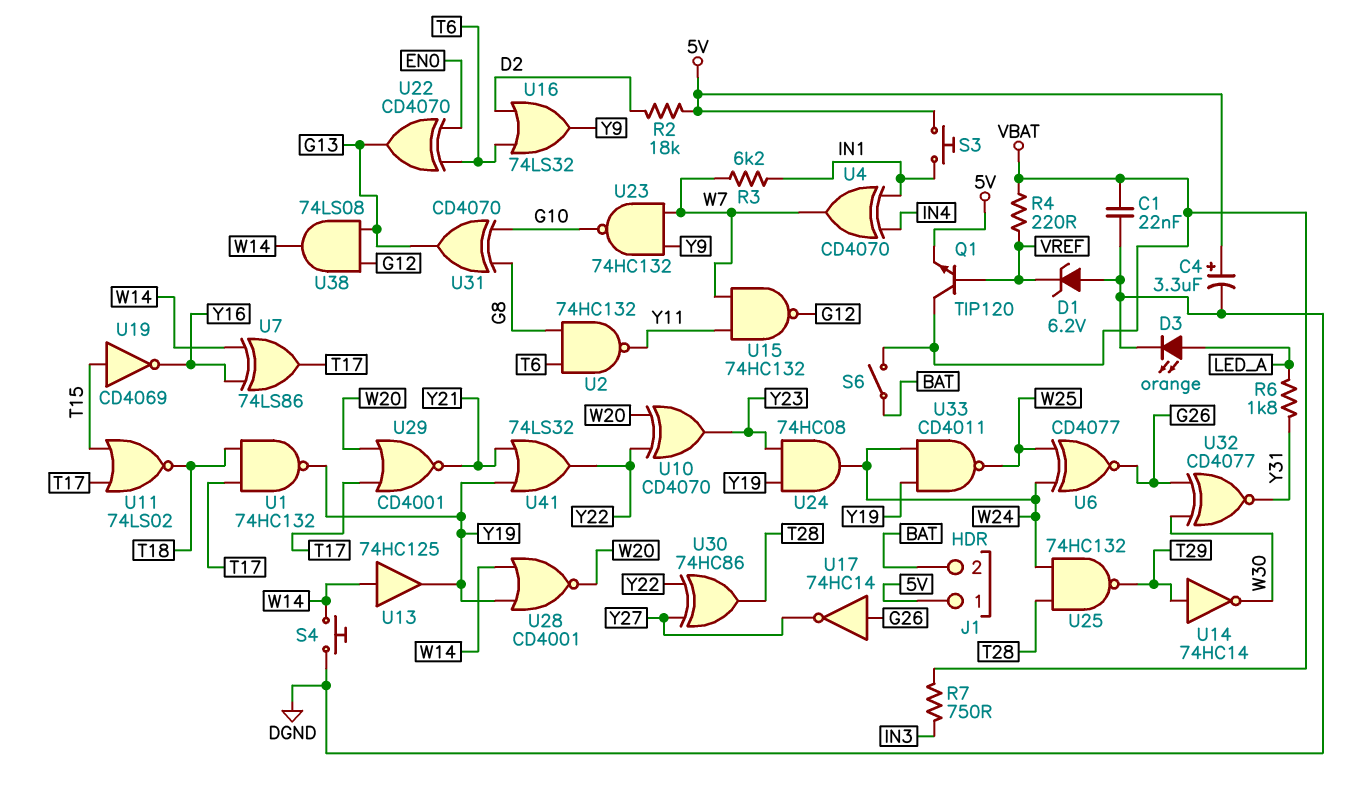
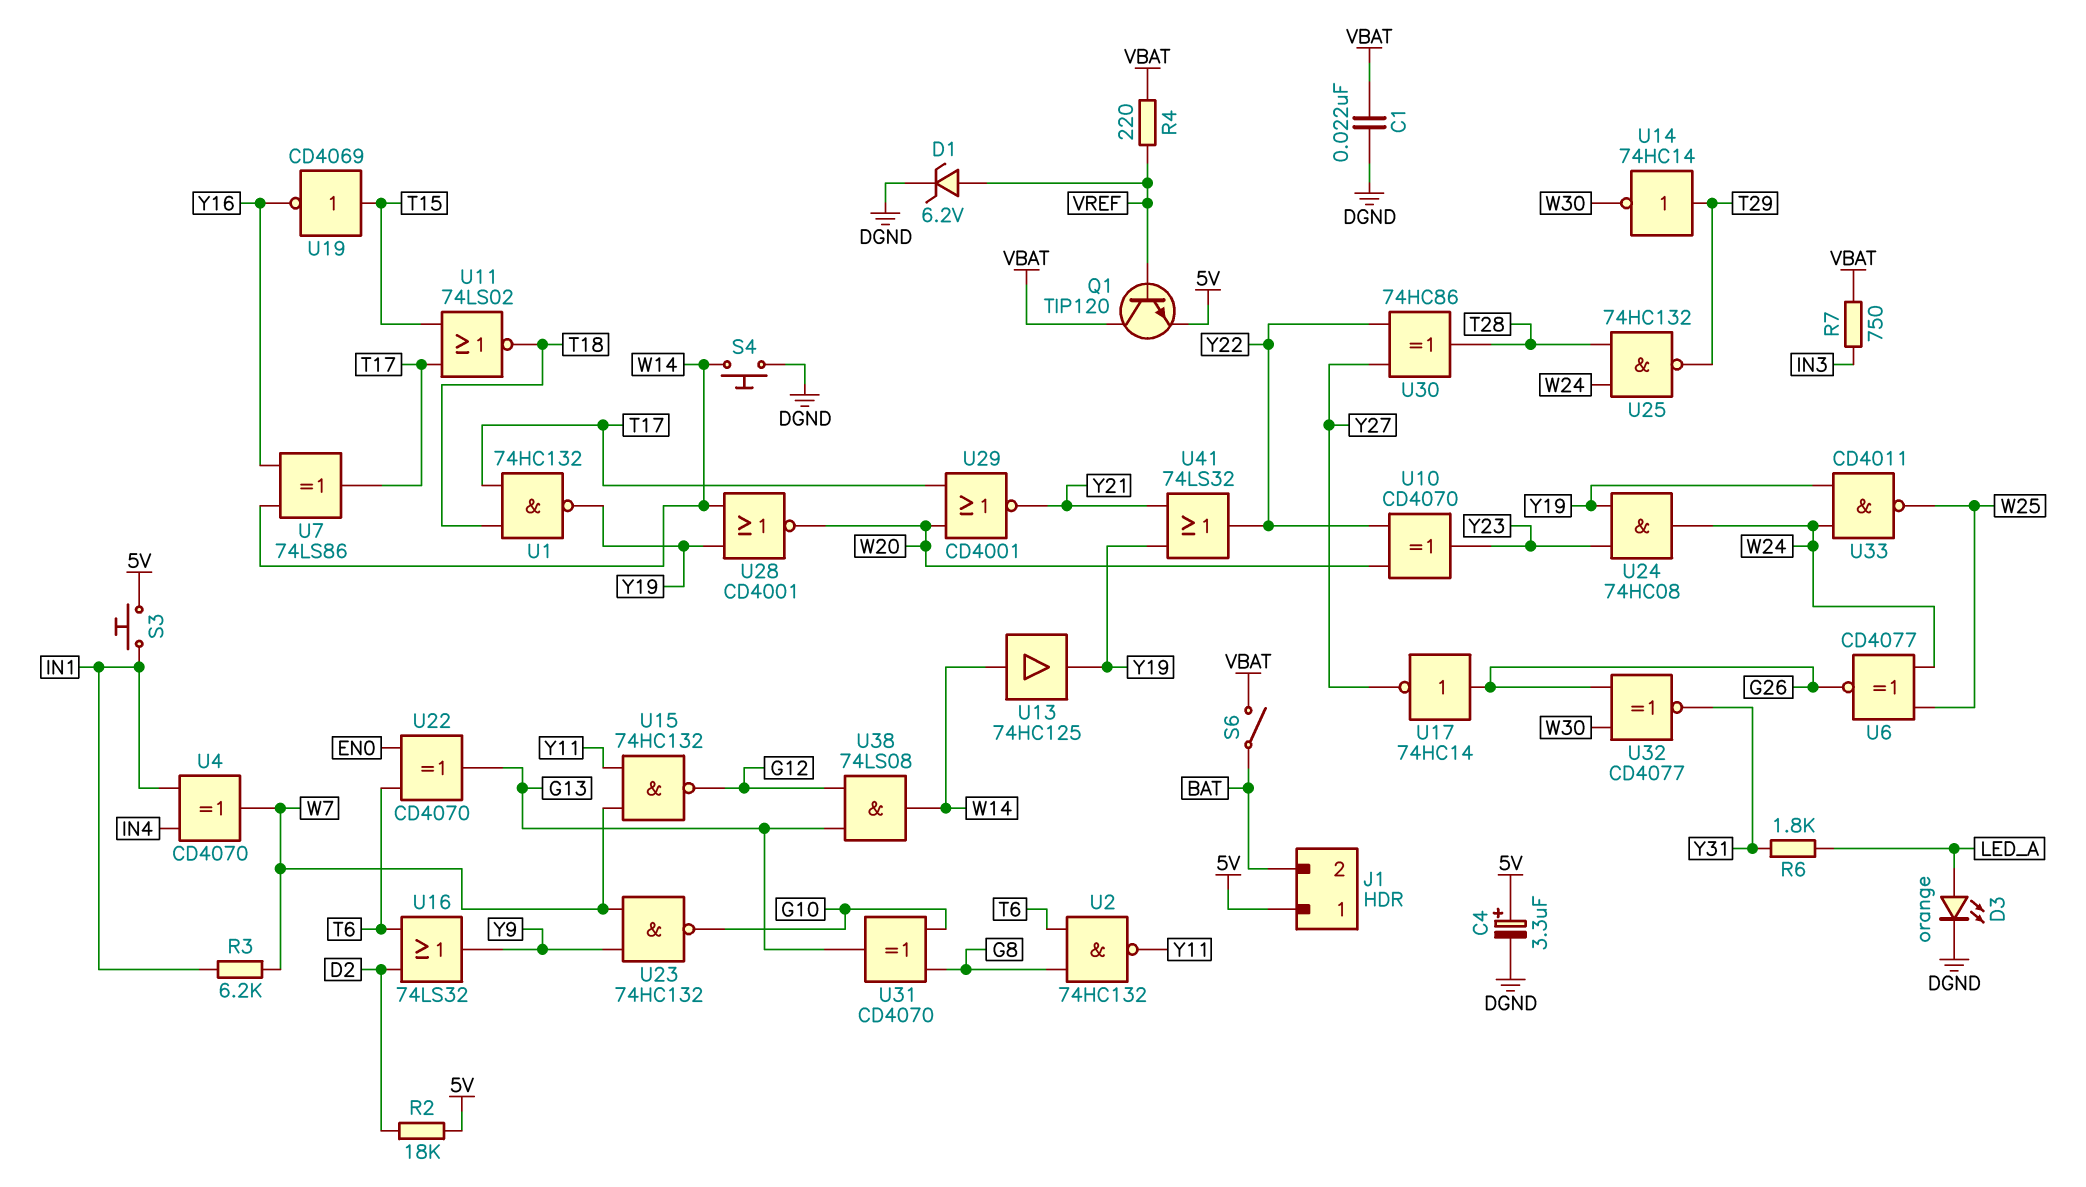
D1: zener 6.2V (A DGND, K VREF) -> zener 6.2V (A VREF, K DGND)

